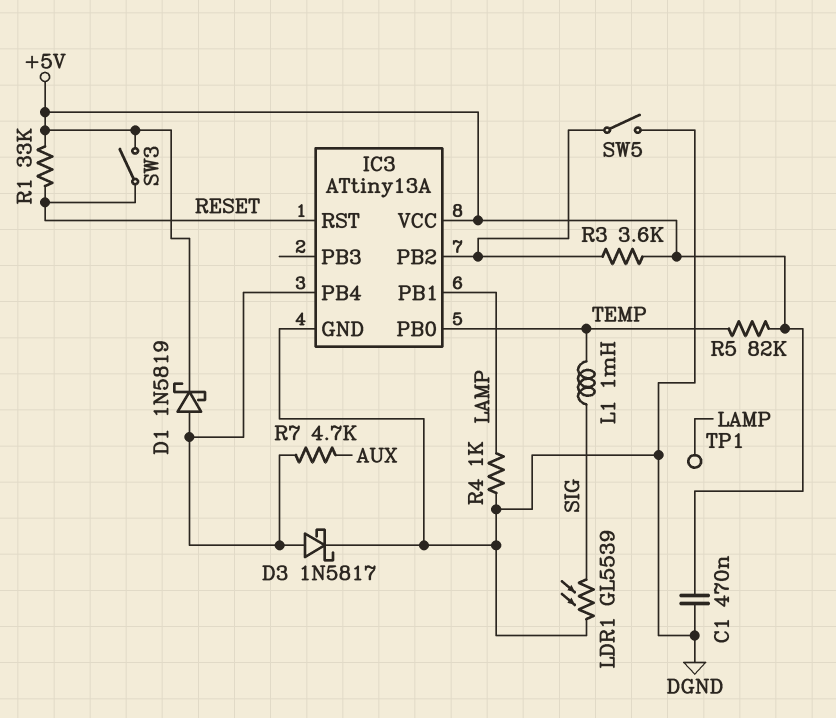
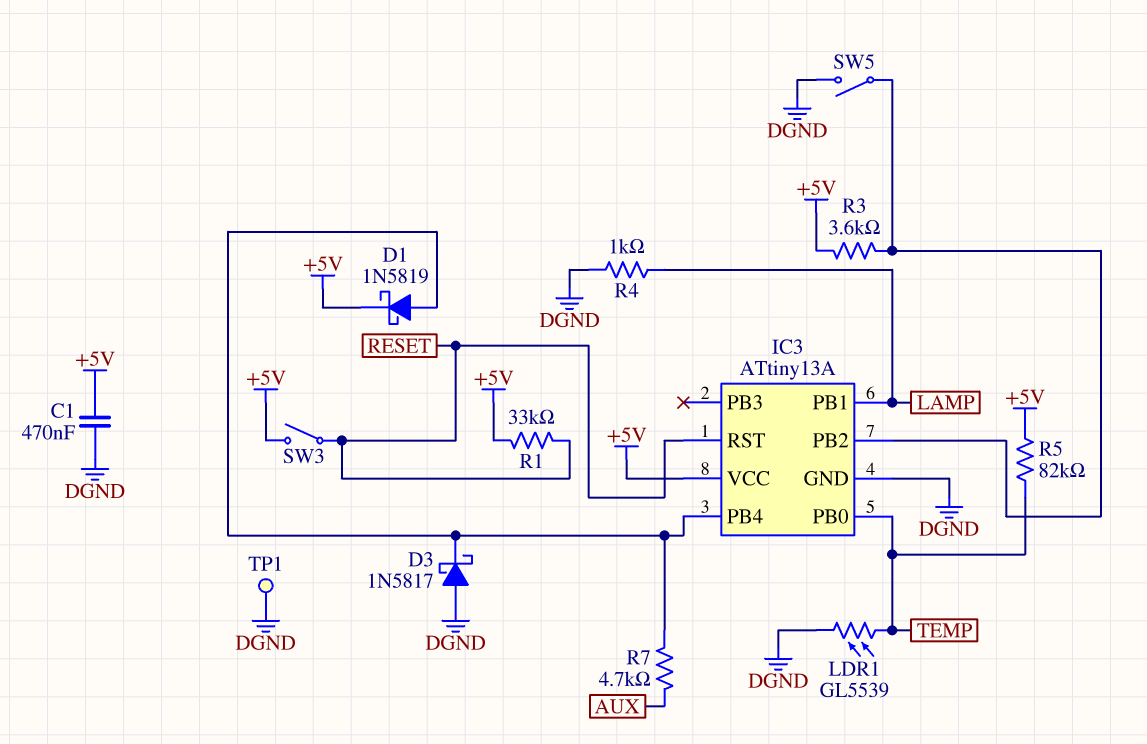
D3: schottky 1N5817 (A IC3/PB4, K DGND) -> schottky 1N5817 (A DGND, K IC3/PB4)
L1: 1mH (SIG, TEMP) -> none
LDR1: GL5539 (DGND, SIG) -> GL5539 (DGND, TEMP)
TP1: test point (LAMP) -> test point (DGND)

